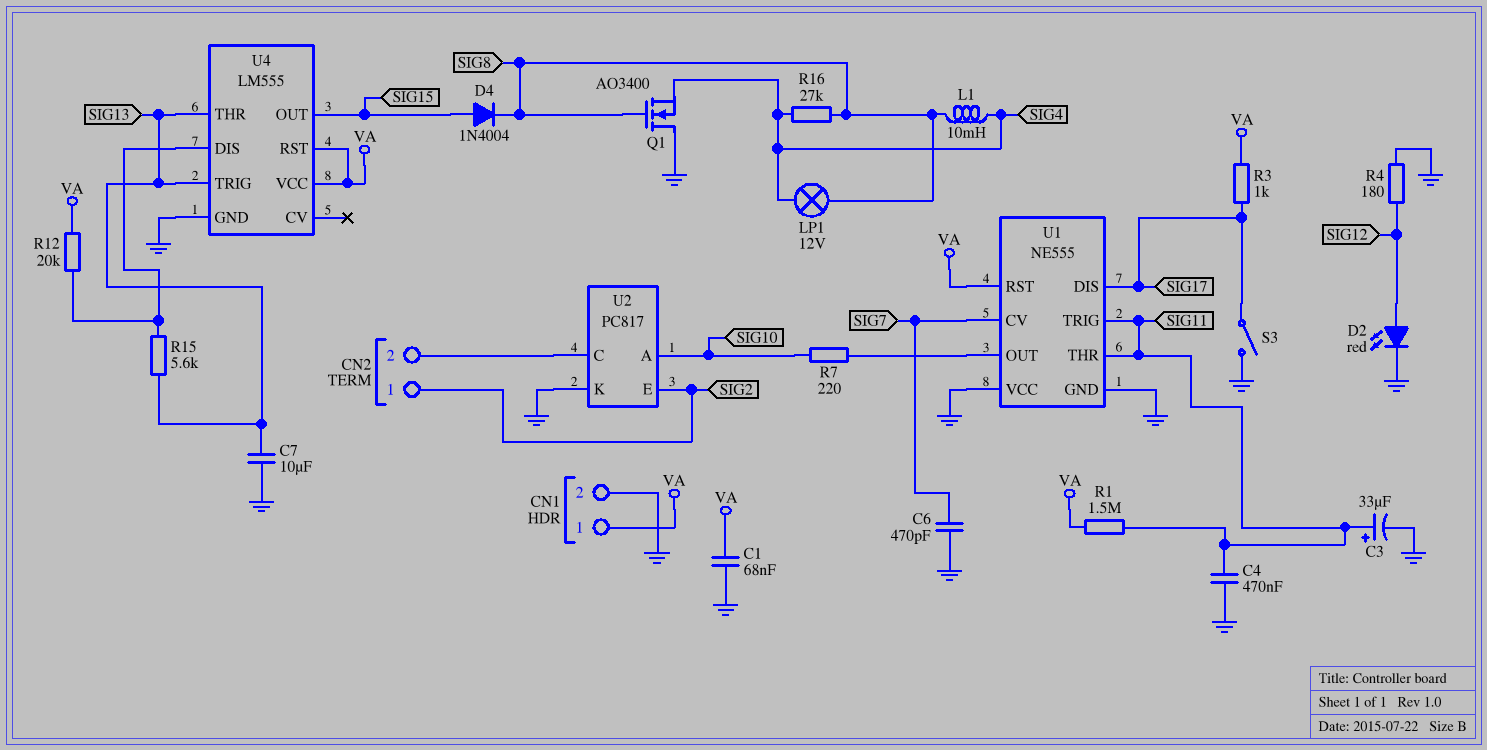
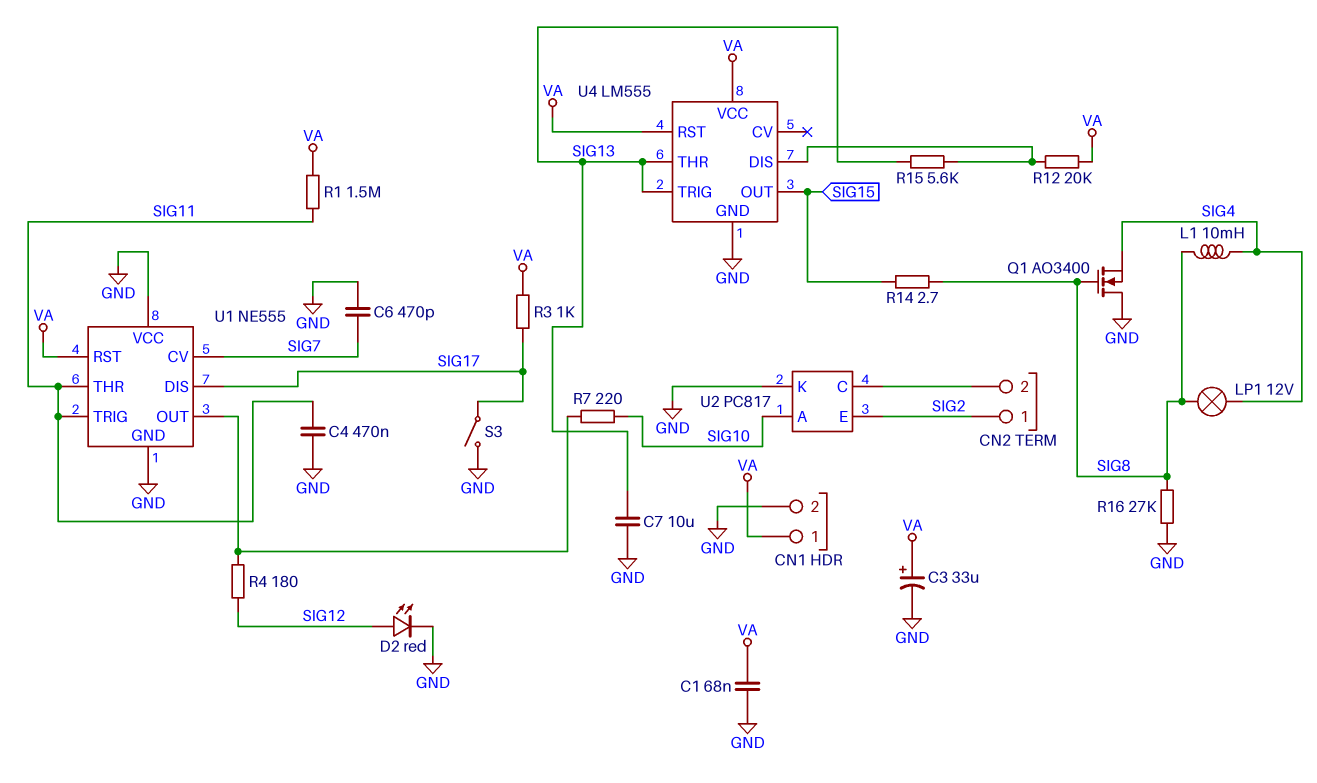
C3: 33uF (plus SIG11, minus GND) -> 33uF (plus VA, minus GND)
D4: diode 1N4004 (A SIG15, K SIG8) -> none
R4: 180 (GND, SIG12) -> 180 (SIG12, U1/OUT)
R14: none -> 2.7 (SIG8, SIG15)
R16: 27k (SIG4, SIG8) -> 27k (GND, SIG8)

